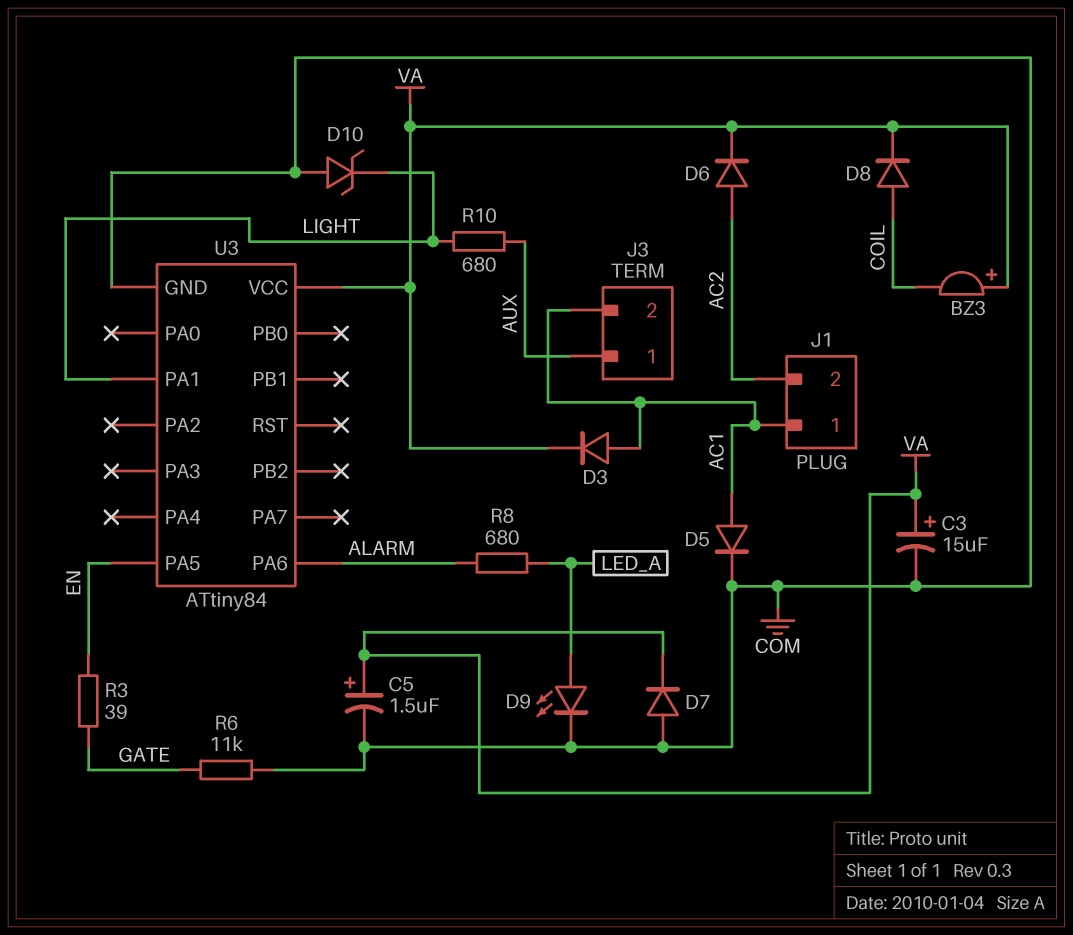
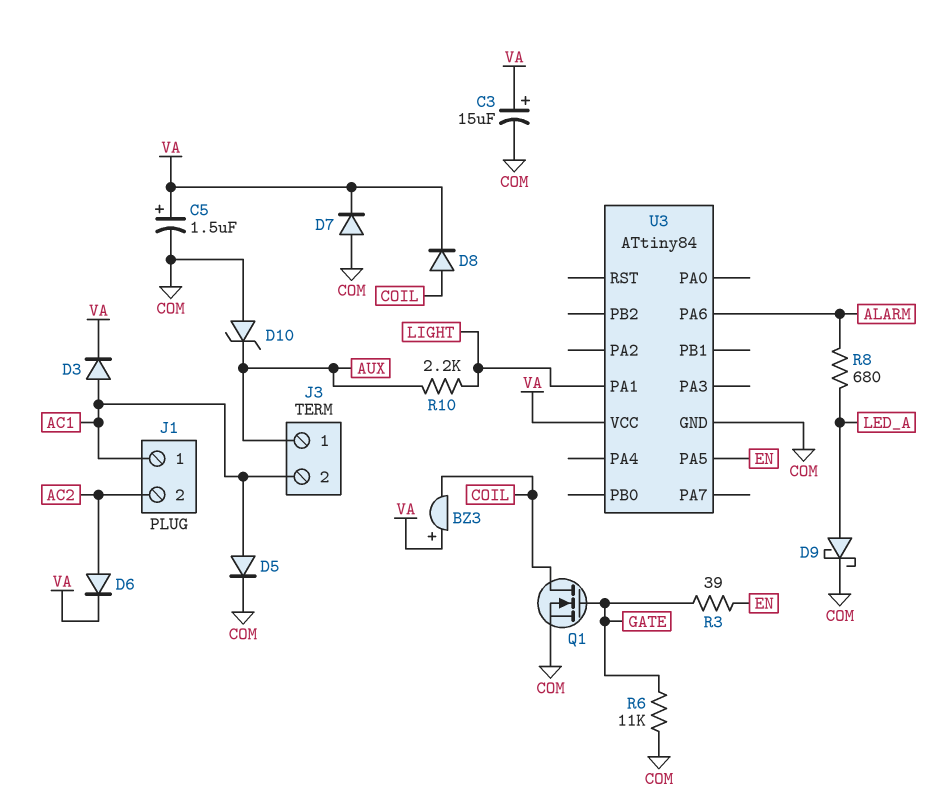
D9: LED (A LED_A, K COM) -> schottky (A LED_A, K COM)
D10: zener (A COM, K LIGHT) -> zener (A COM, K AUX)
Q1: none -> NMOS (G GATE, D COIL, S COM)
R10: 680 (AUX, LIGHT) -> 2.2k (AUX, LIGHT)

